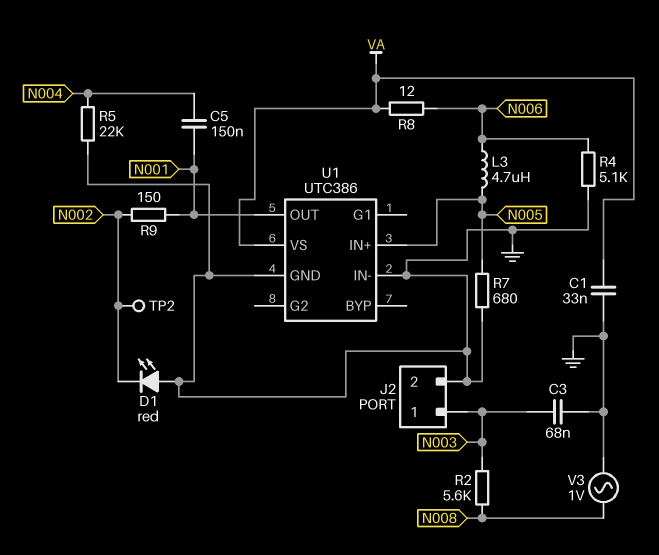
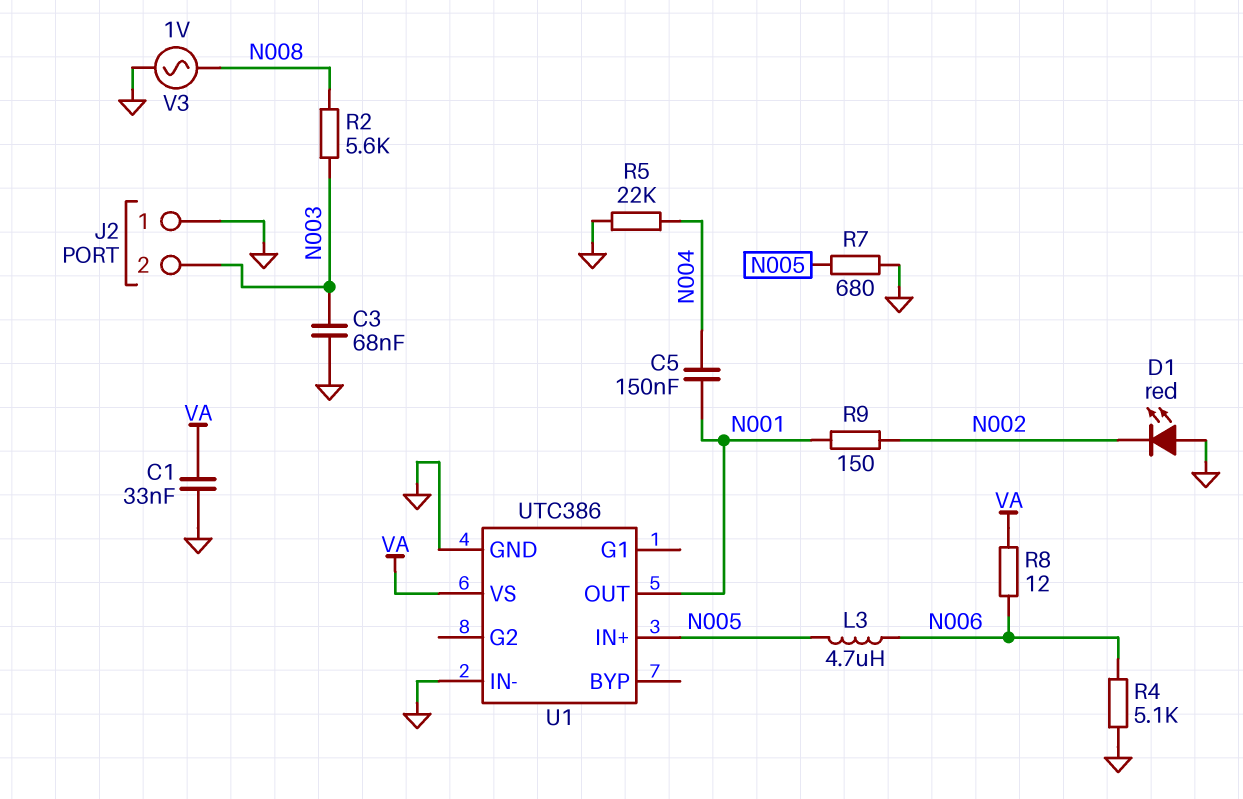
J2 pin 1: N003 -> GND
J2 pin 2: GND -> N003
TP2: test point (N002) -> none

